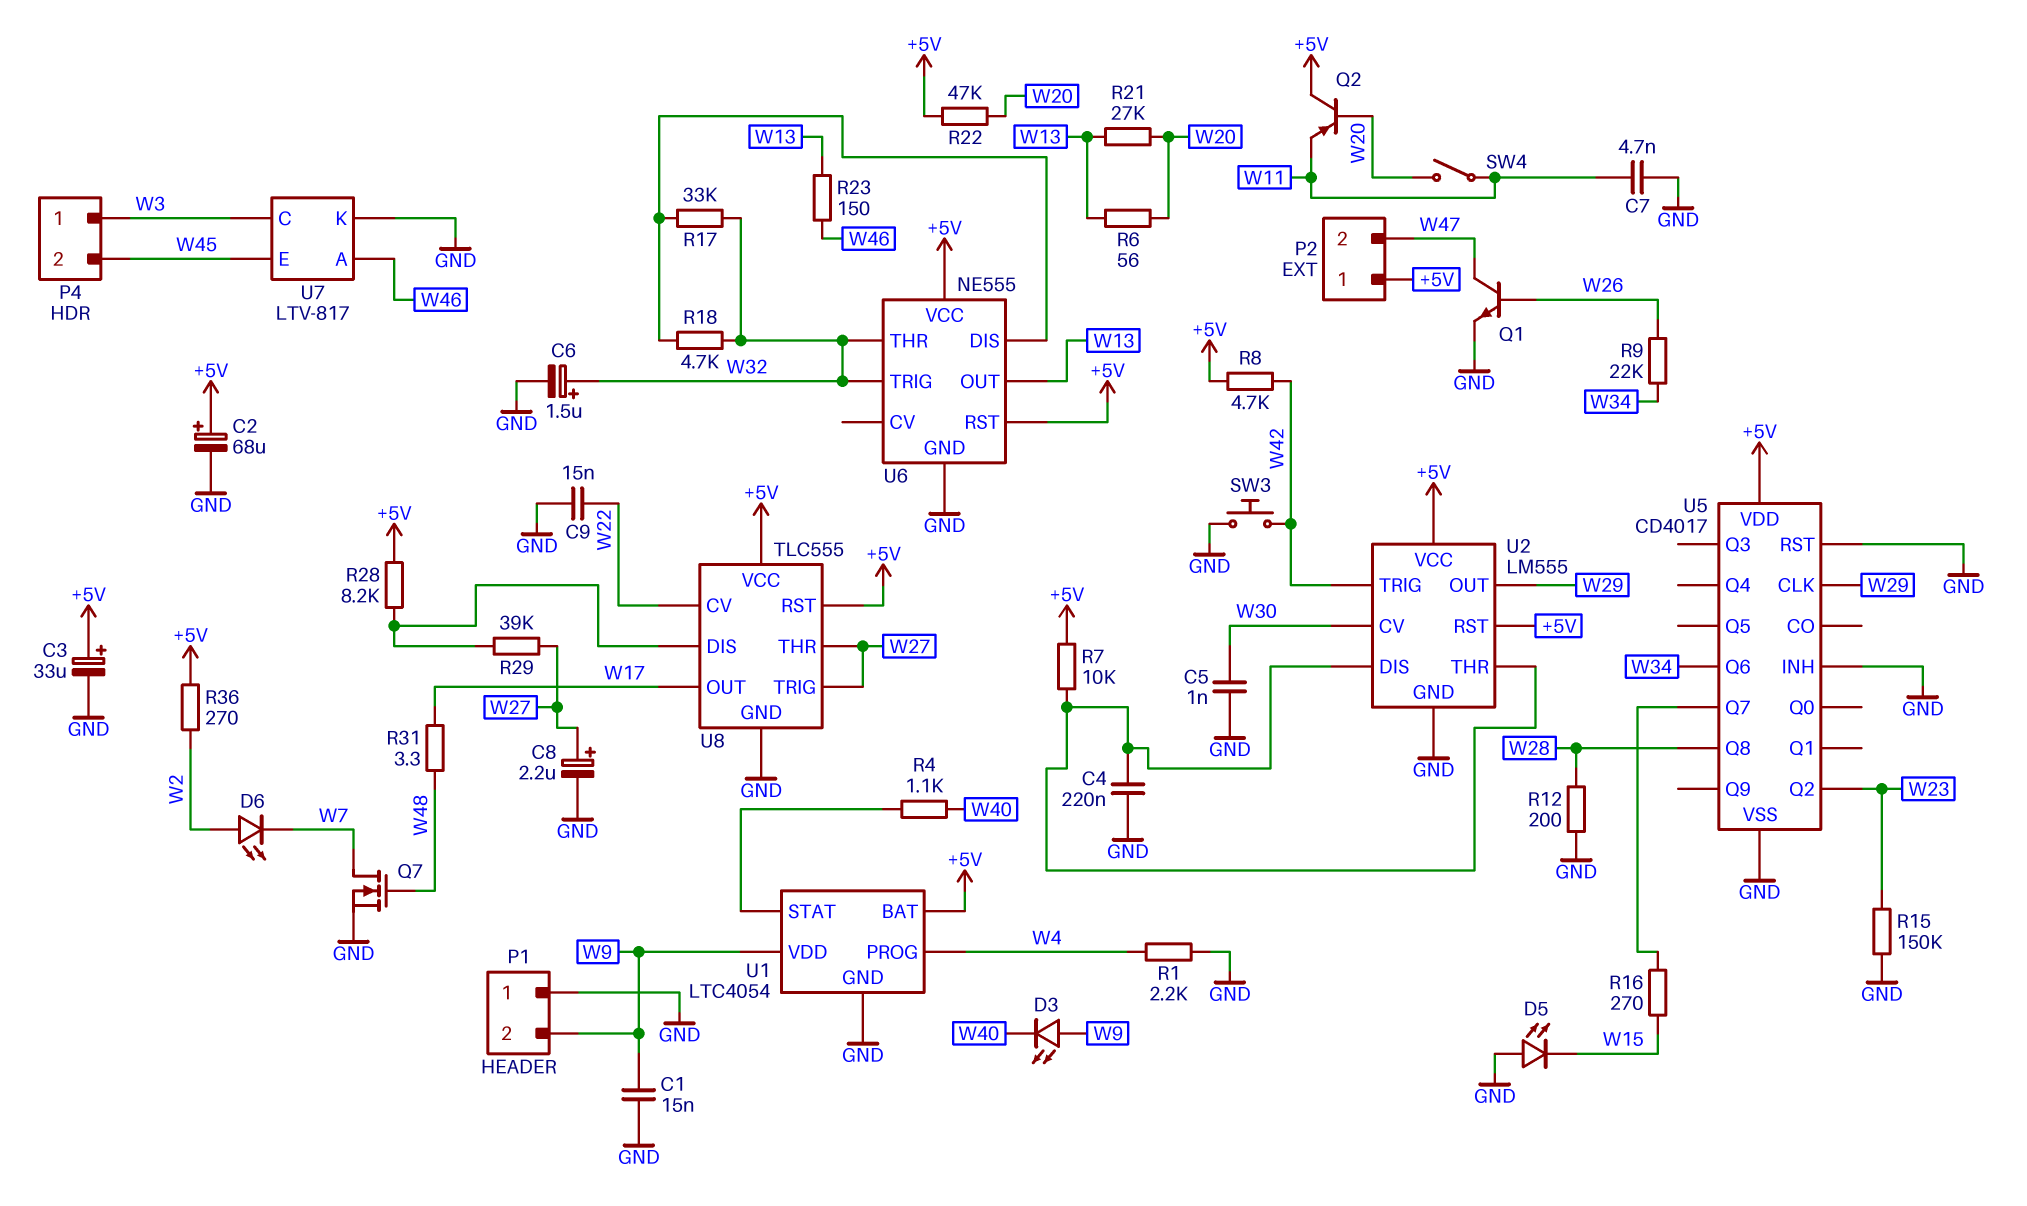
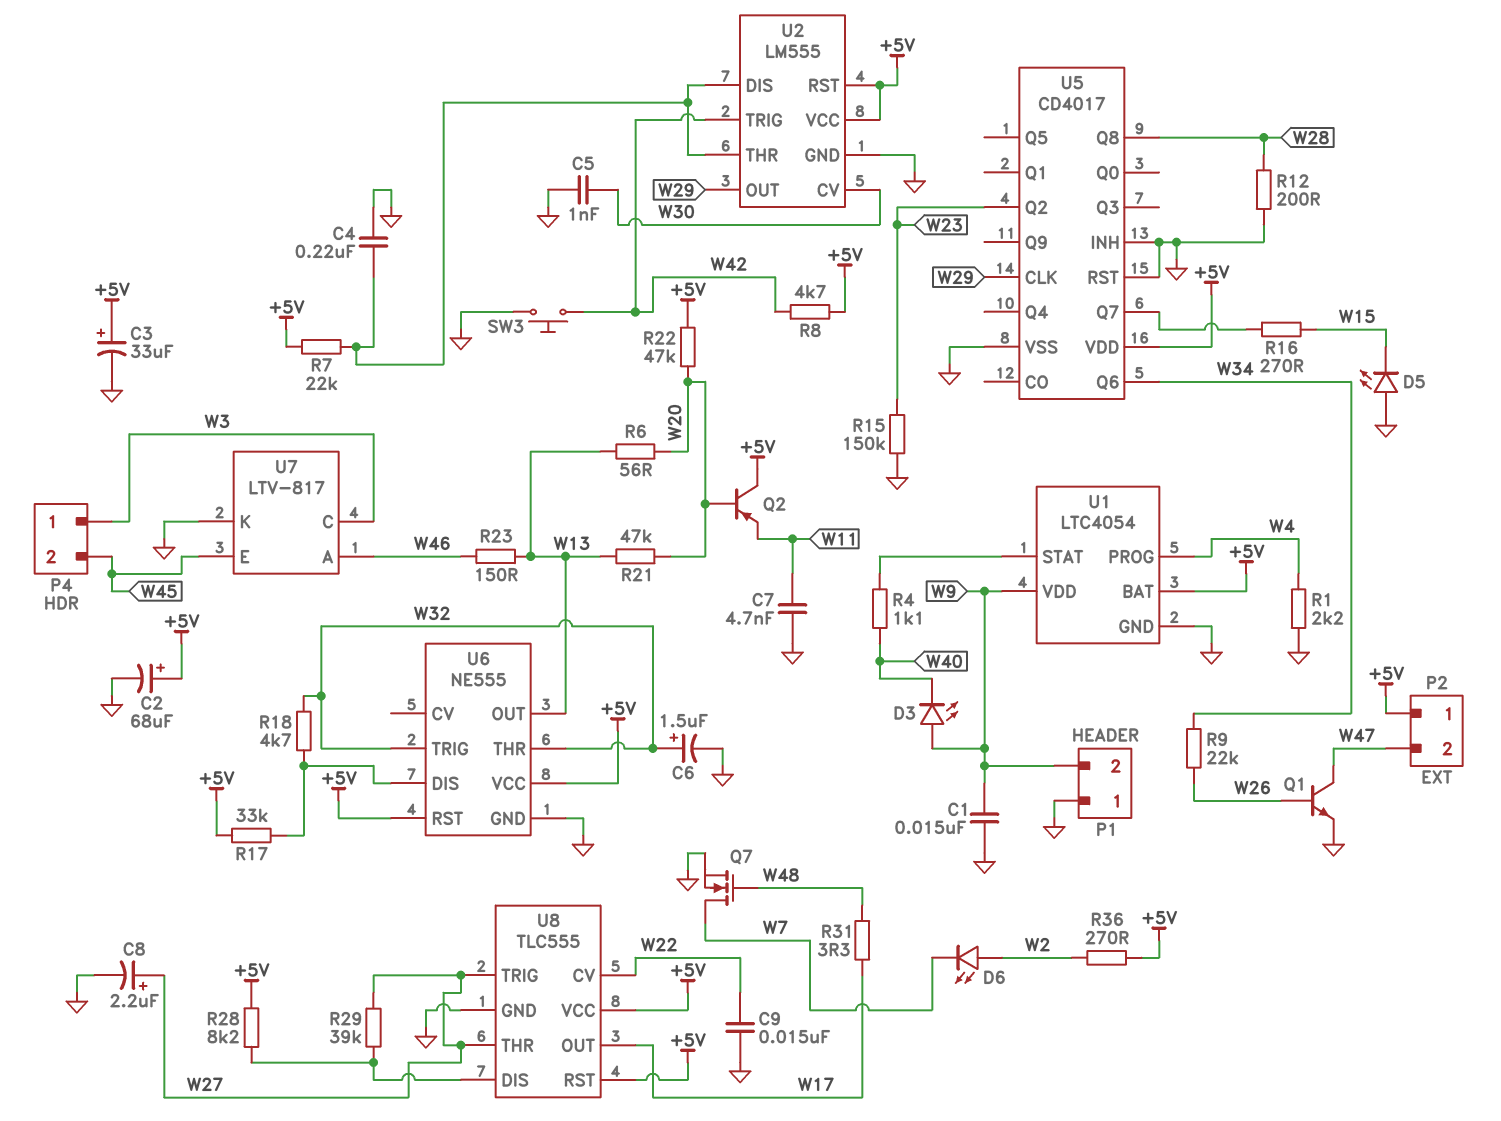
R7: 10k (+5V, U2/DIS) -> 22k (+5V, U2/DIS)
R17: 33k (U6/DIS, W32) -> 33k (+5V, U6/DIS)
R21: 27k (W13, W20) -> 47k (W13, W20)
SW4: switch (W11, W20) -> none

